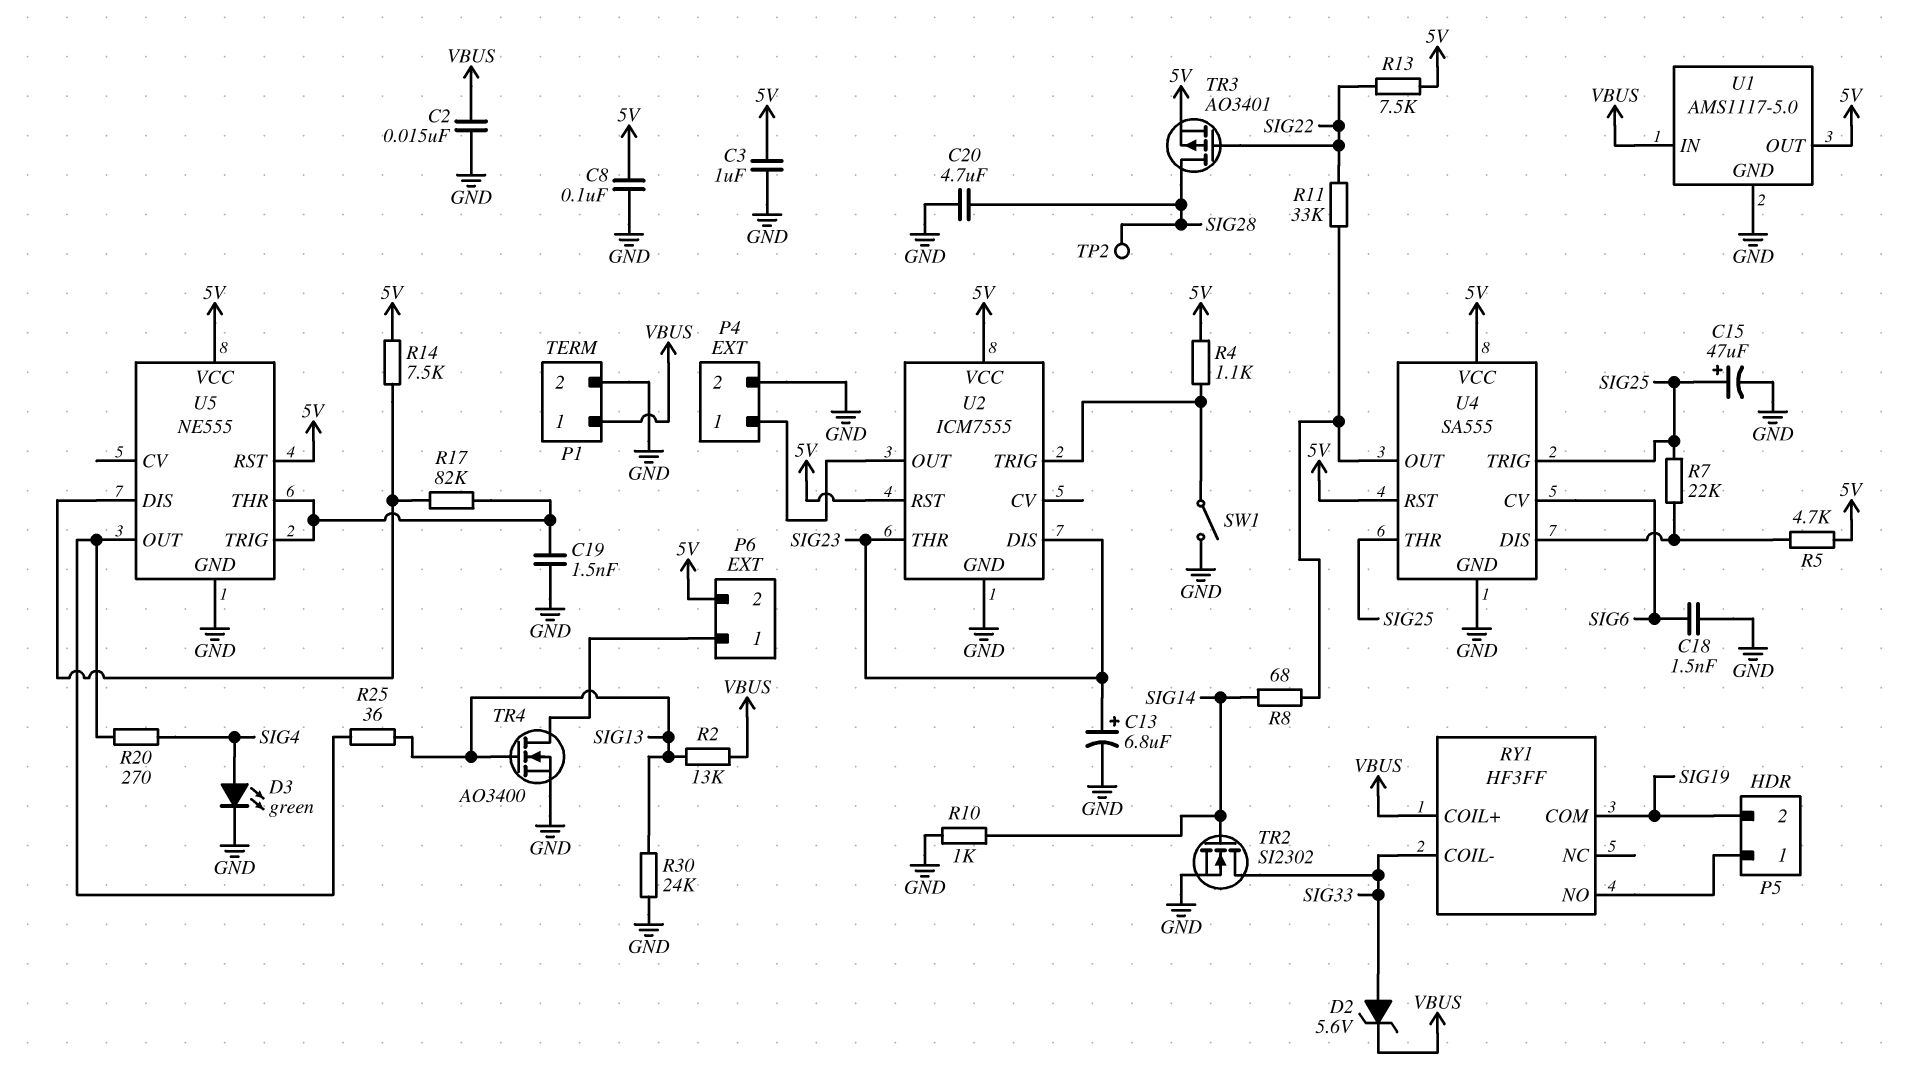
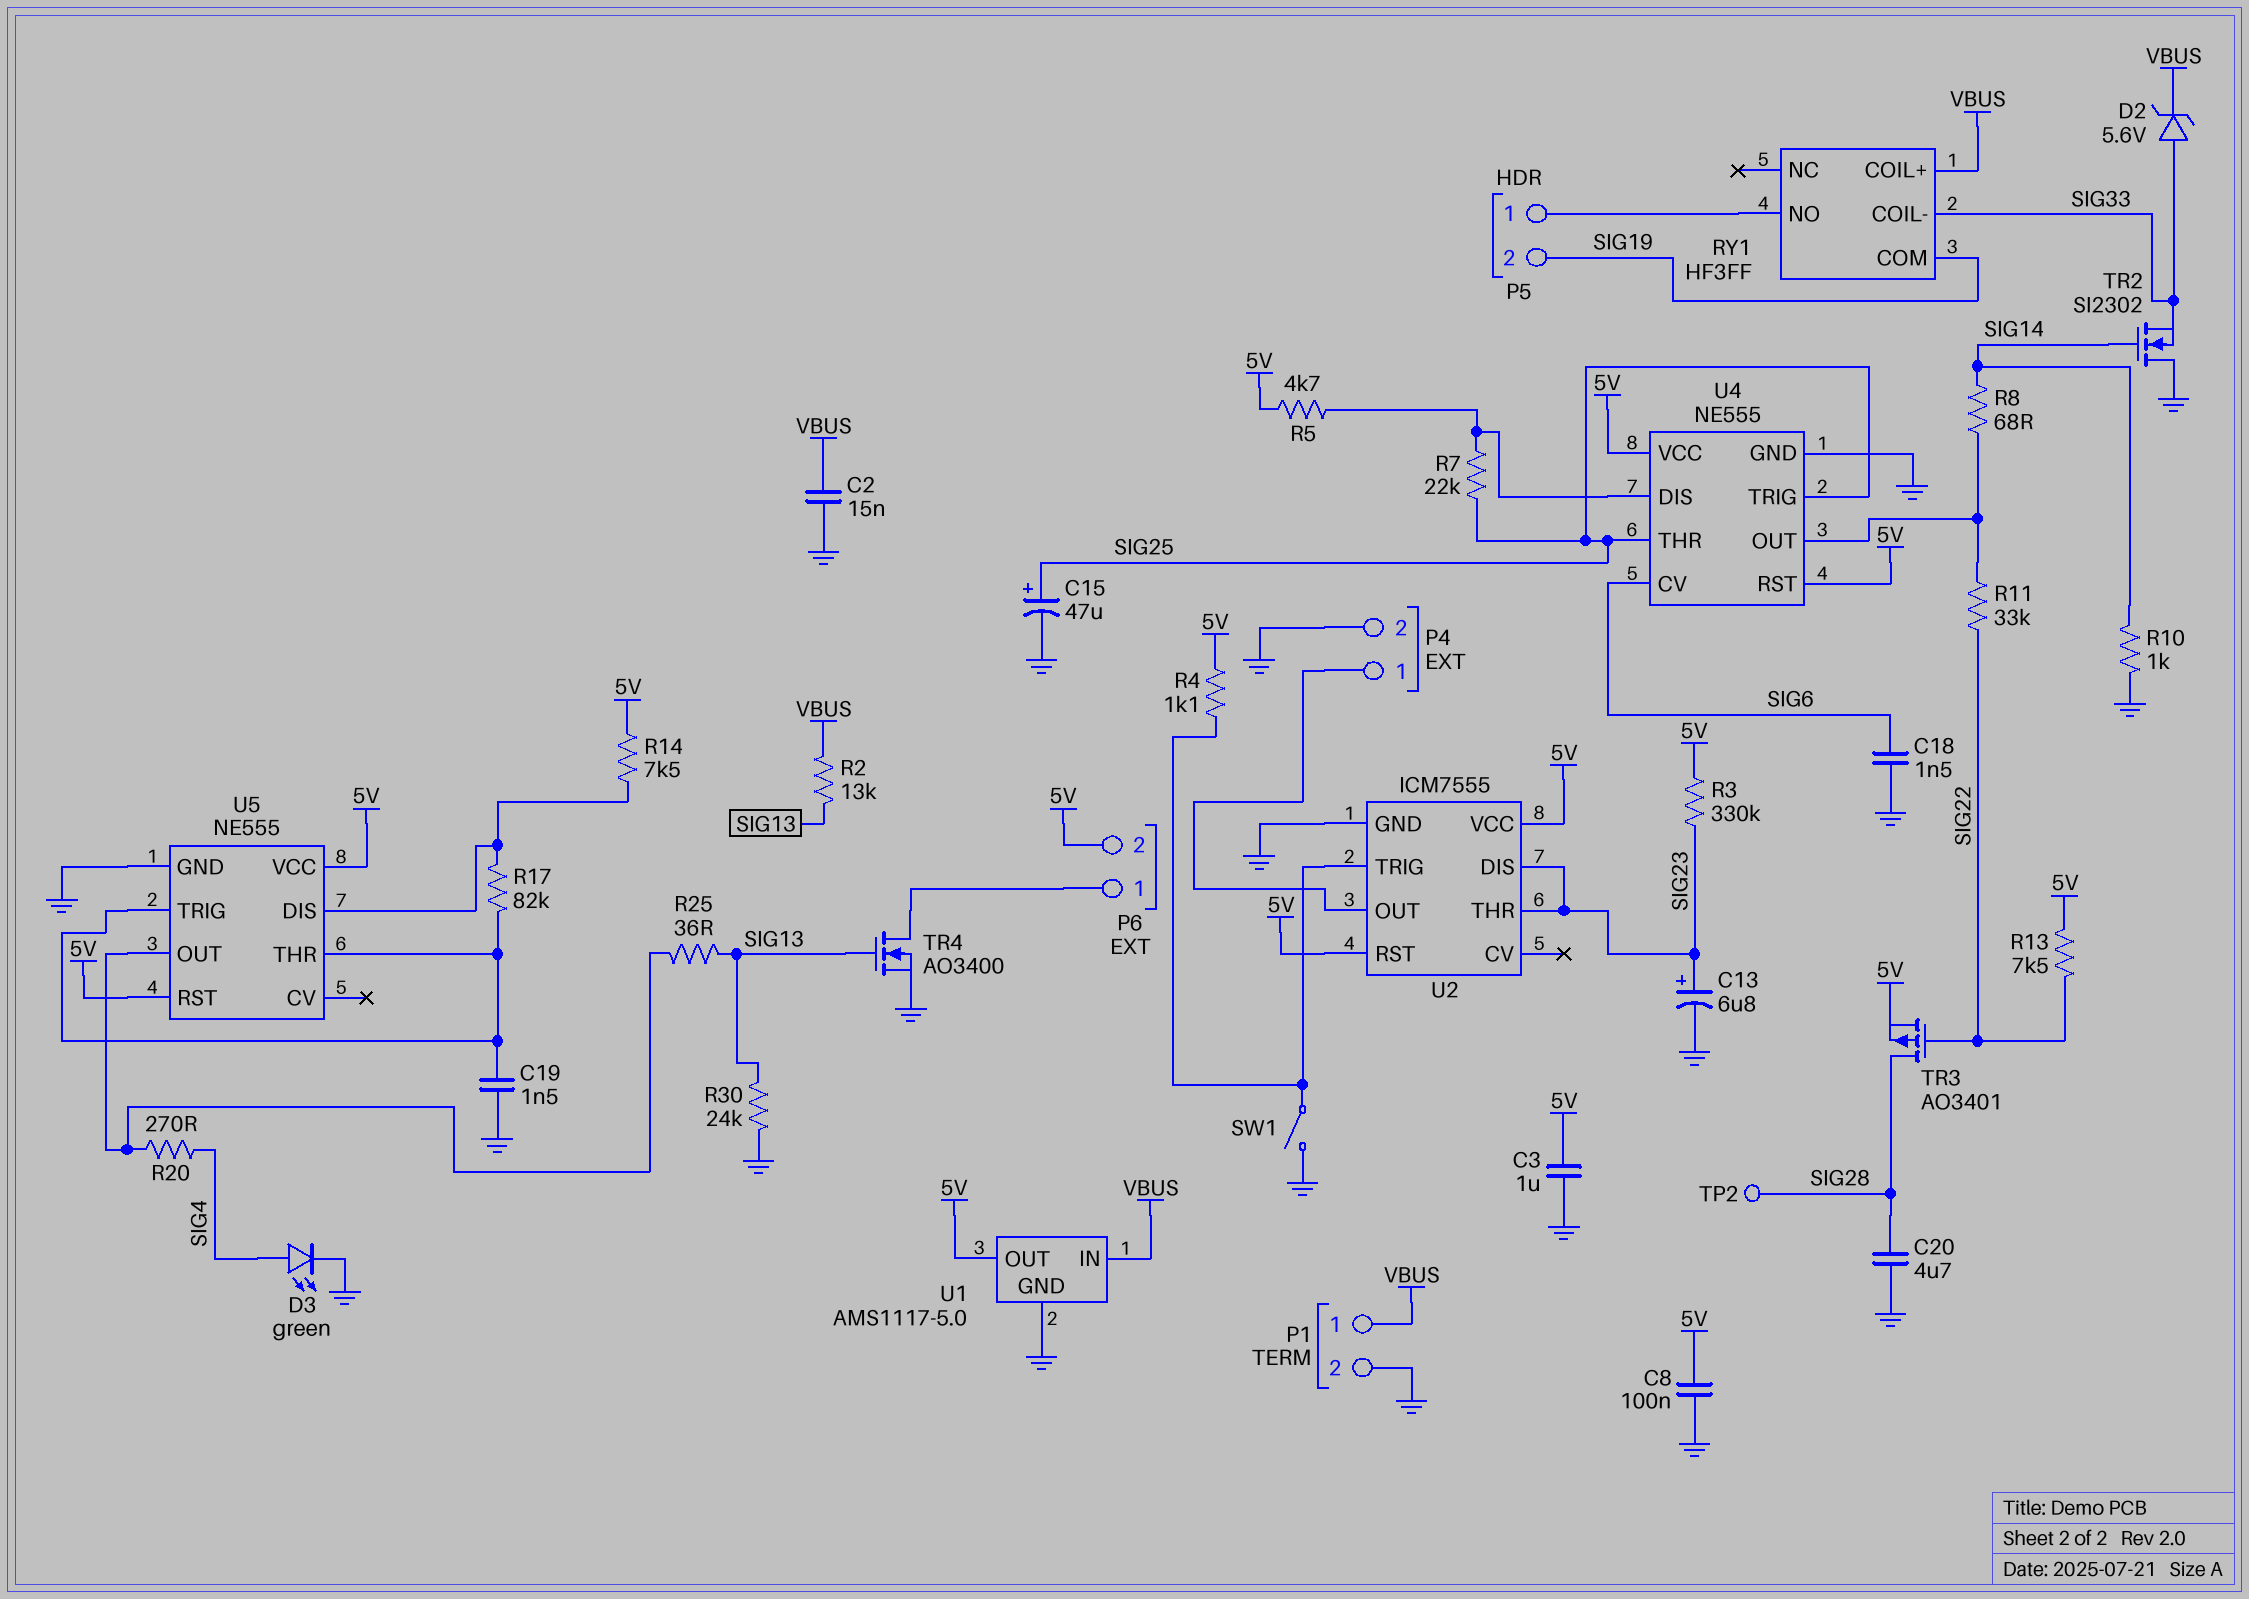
R3: none -> 330k (5V, SIG23)
TR2: NMOS SI2302 (G SIG14, D SIG33, S GND) -> NMOS SI2302 (G SIG14, D GND, S SIG33)
U4: SA555 -> NE555

